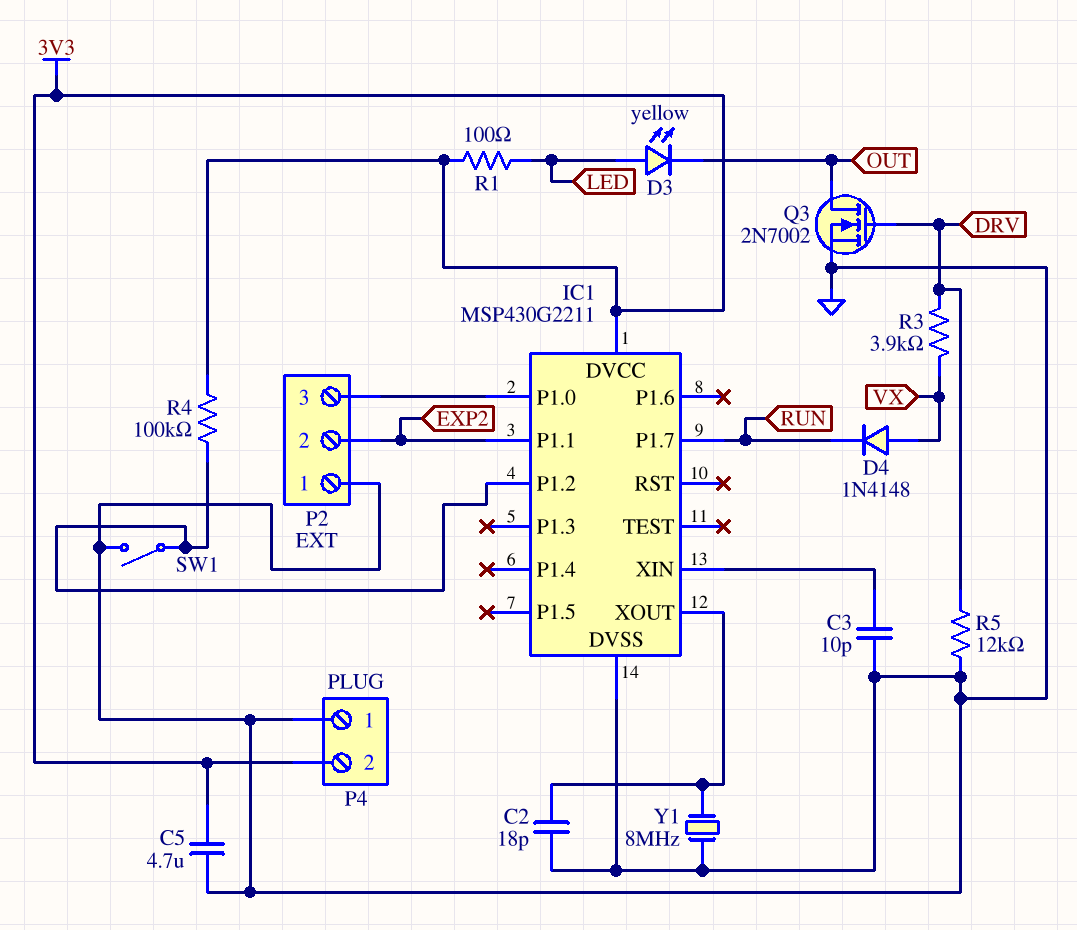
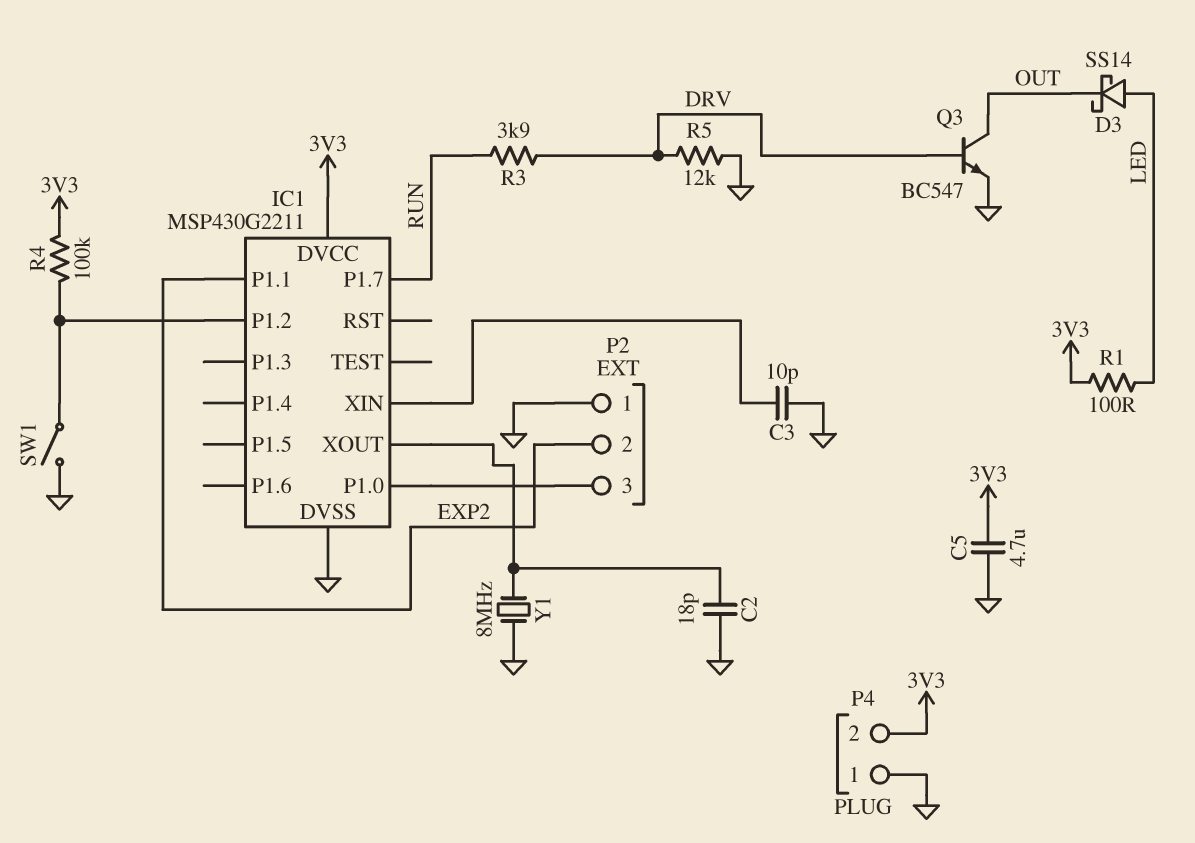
D3: LED yellow (A LED, K OUT) -> schottky SS14 (A LED, K OUT)
D4: diode 1N4148 (A VX, K RUN) -> none
Q3: NMOS 2N7002 (G DRV, D OUT, S GND) -> NPN BC547 (B DRV, C OUT, E GND)
R3: 3.9k (DRV, VX) -> 3.9k (DRV, RUN)

